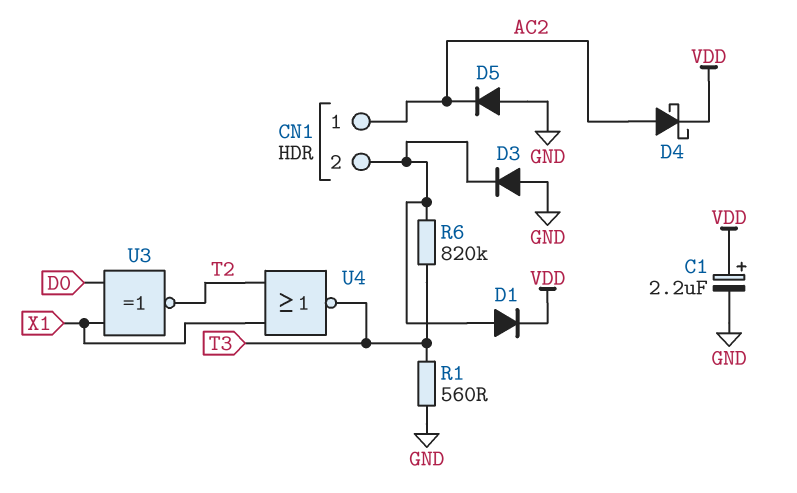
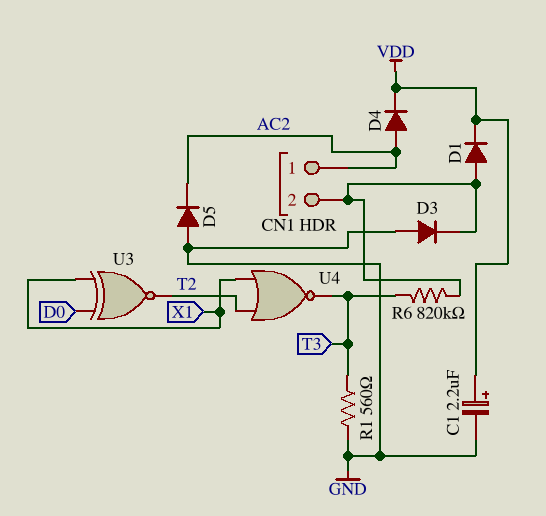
D4: schottky (A AC2, K VDD) -> diode (A AC2, K VDD)

